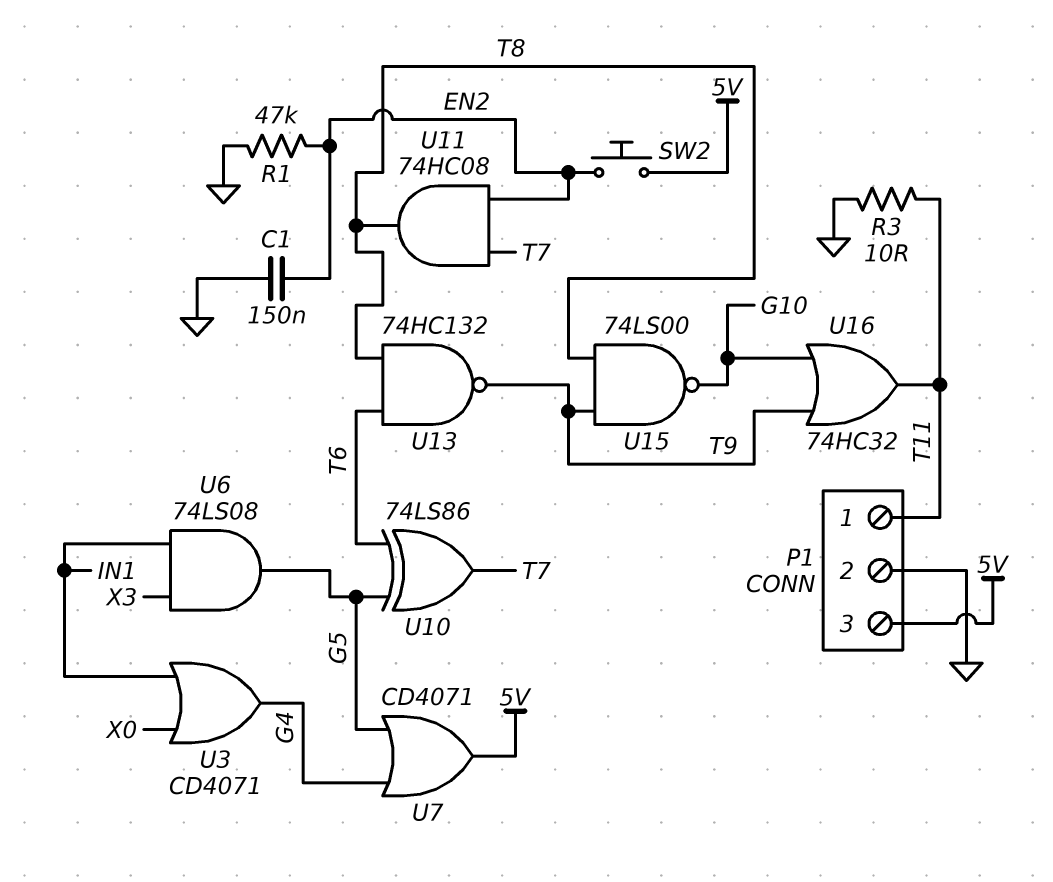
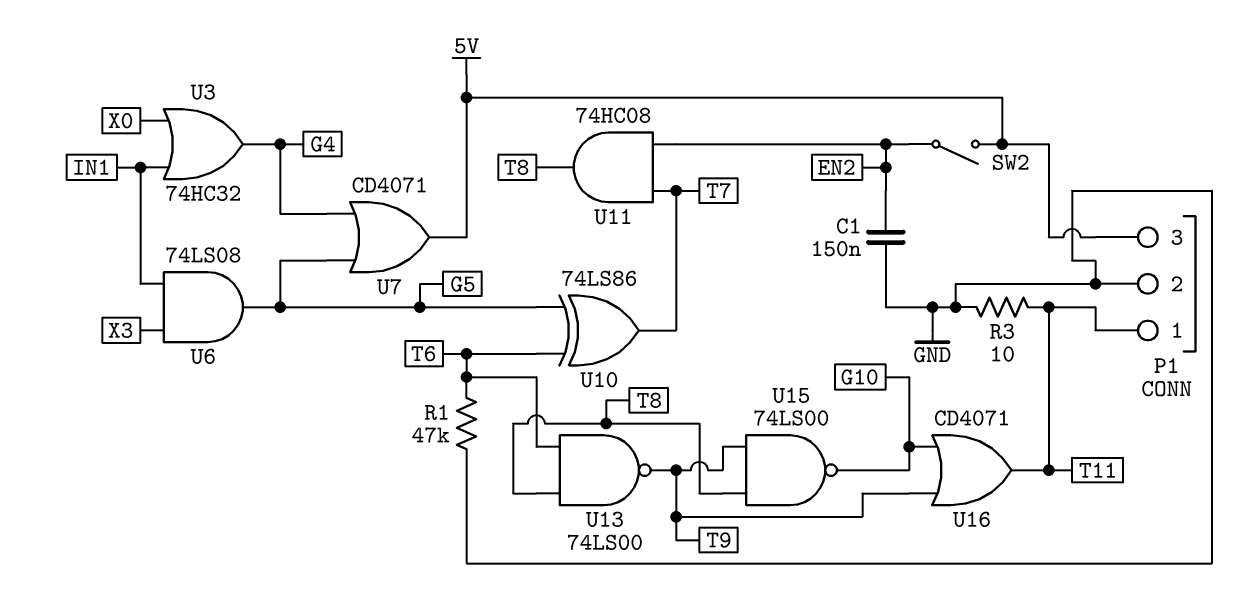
R1: 47k (EN2, GND) -> 47k (GND, T6)
SW2: button (5V, EN2) -> switch (5V, EN2)
U3: OR CD4071 (in IN1, in X0, out G4) -> OR 74HC32 (in IN1, in X0, out G4)
U13: NAND 74HC132 (in T6, in T8, out T9) -> NAND 74LS00 (in T6, in T8, out T9)
U16: OR 74HC32 (in G10, in T9, out T11) -> OR CD4071 (in G10, in T9, out T11)

